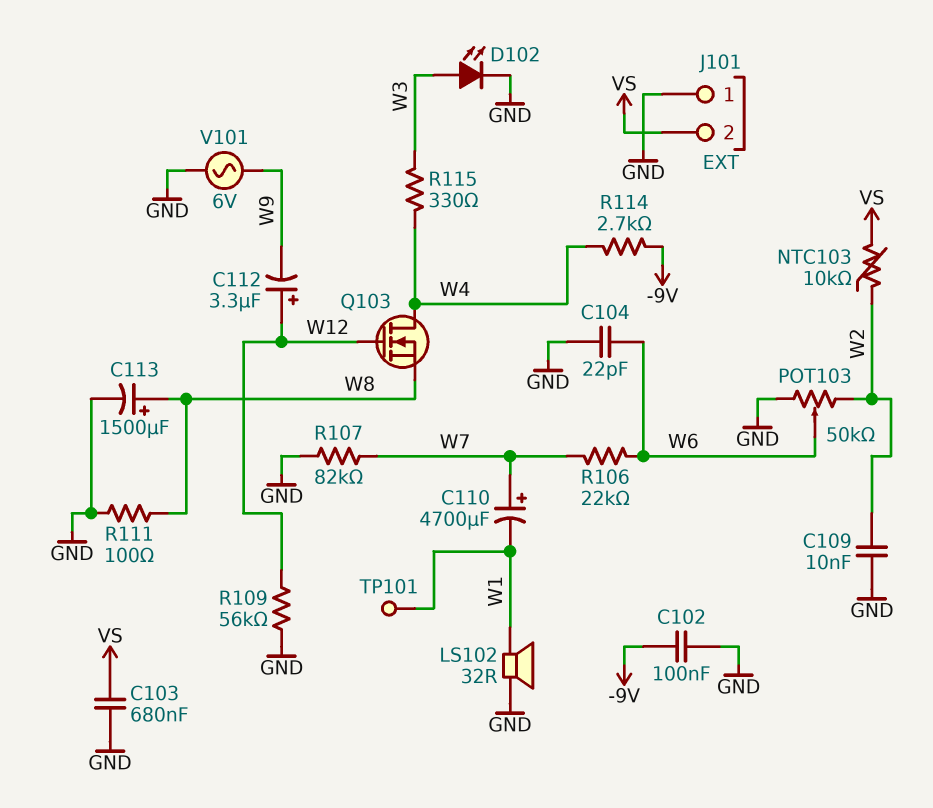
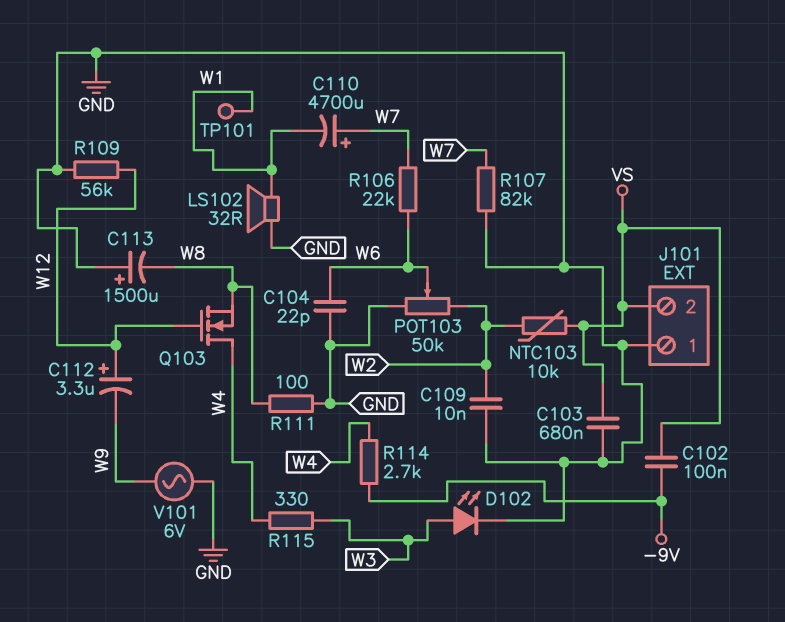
C102: 100nF (-9V, GND) -> 100nF (-9V, VS)
C113: 1500uF (plus W8, minus GND) -> 1500uF (plus GND, minus W8)

